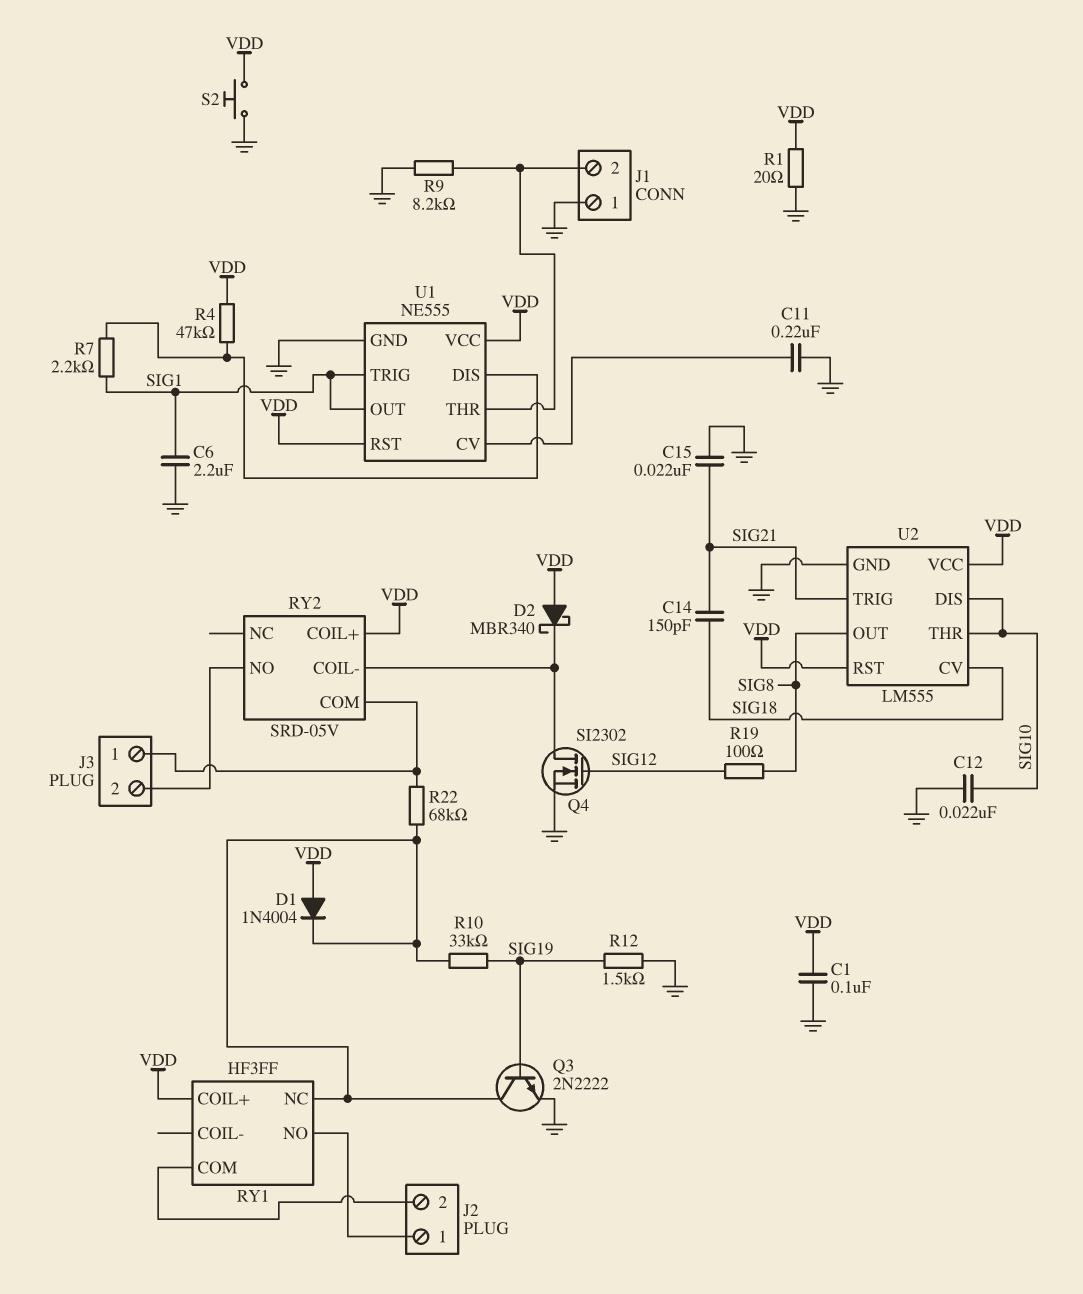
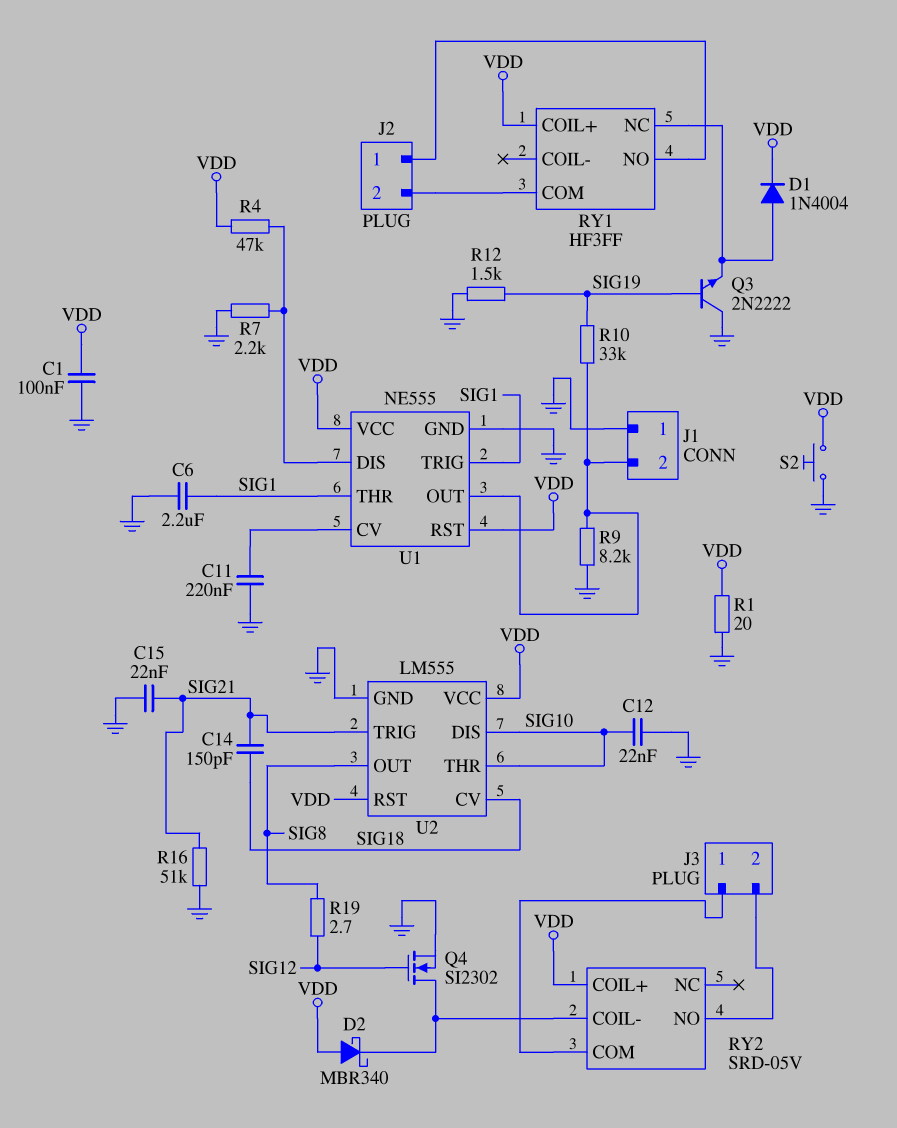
D1: diode 1N4004 (A VDD, K RY1/NC) -> diode 1N4004 (A RY1/NC, K VDD)
Q3: NPN 2N2222 (B SIG19, C RY1/NC, E GND) -> NPN 2N2222 (B SIG19, C GND, E RY1/NC)
R7: 2.2k (SIG1, U1/DIS) -> 2.2k (GND, U1/DIS)
R10: 33k (RY1/NC, SIG19) -> 33k (J1/2, SIG19)
R16: none -> 51k (GND, SIG21)
R19: 100 (SIG8, SIG12) -> 2.7 (SIG8, SIG12)
R22: 68k (J3/1, RY1/NC) -> none
U1 pin OUT: SIG1 -> J1/2
U1 pin THR: J1/2 -> SIG1

